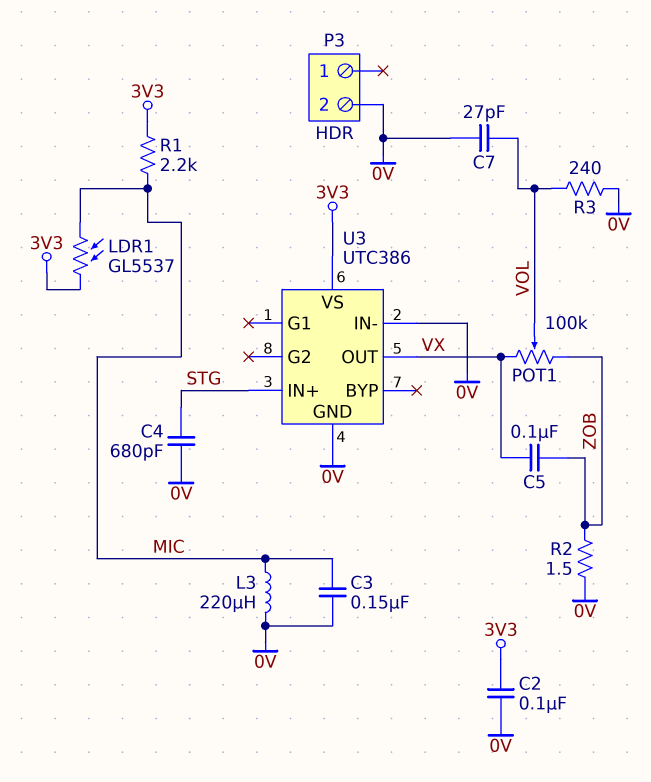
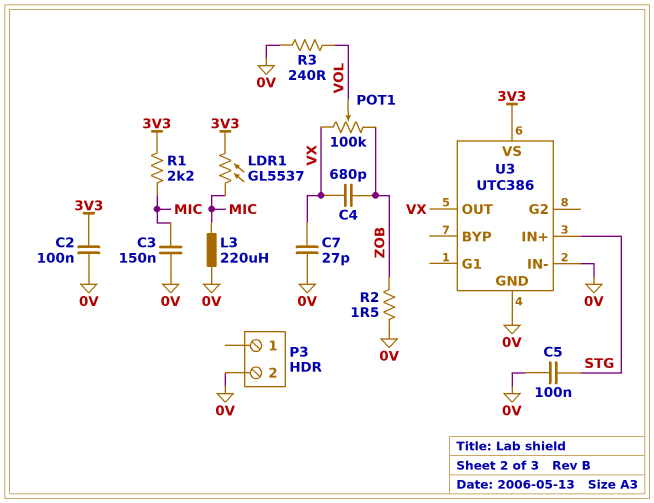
C4: 680pF (0V, STG) -> 680pF (VX, ZOB)
C5: 100nF (VX, ZOB) -> 100nF (0V, STG)
C7: 27pF (0V, VOL) -> 27pF (0V, VX)

